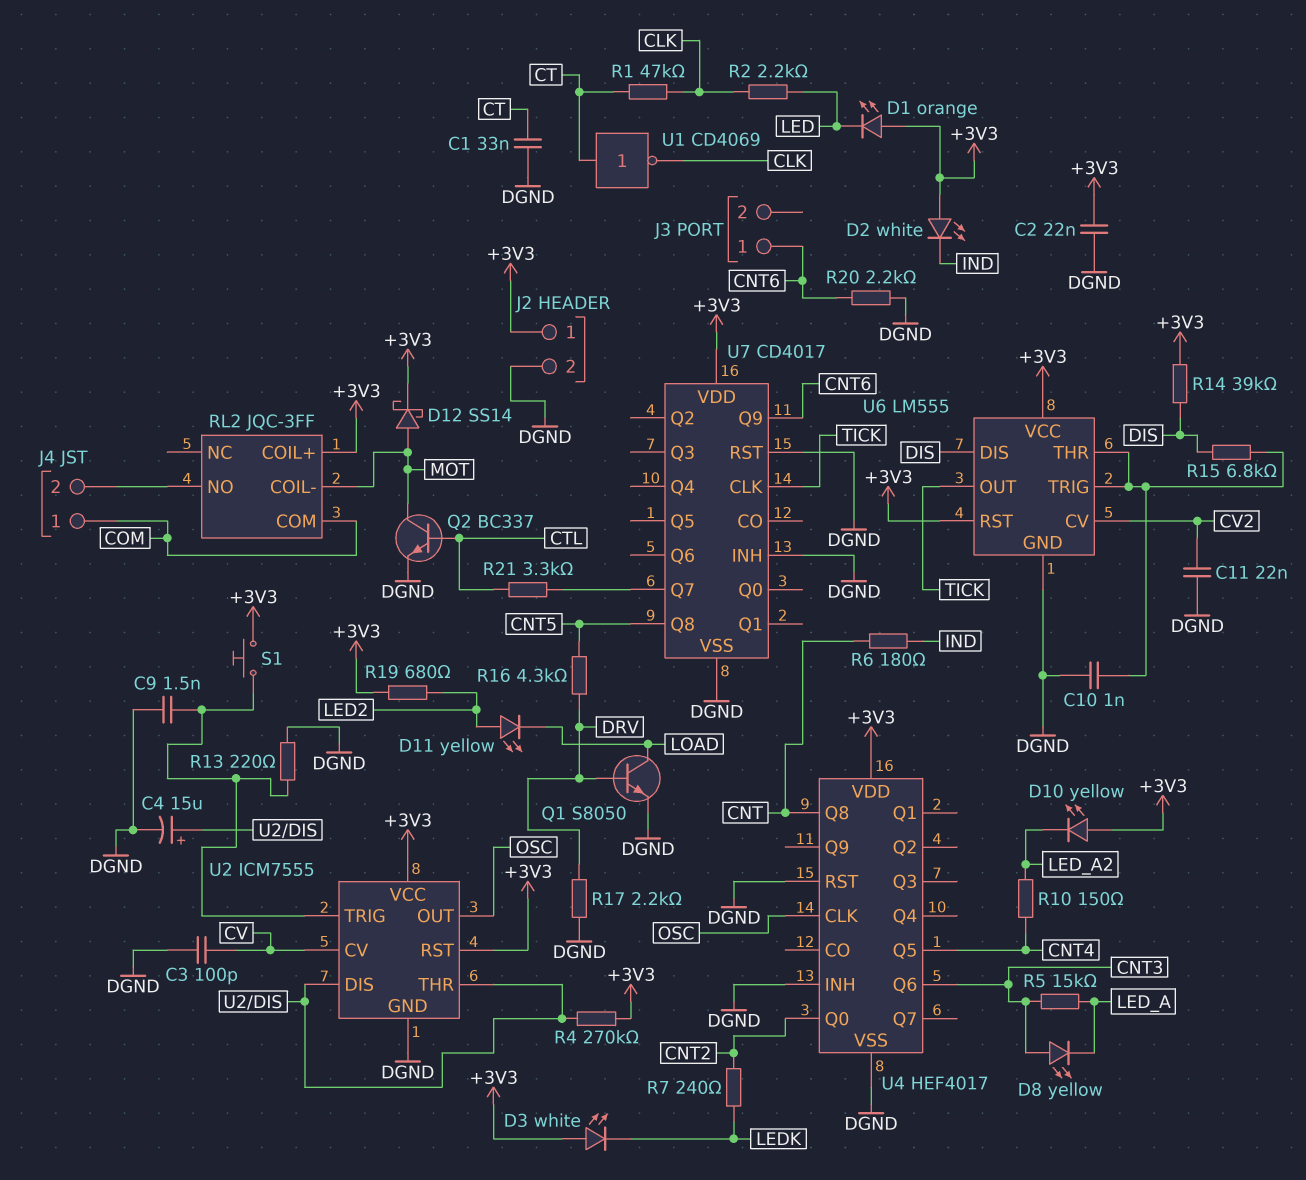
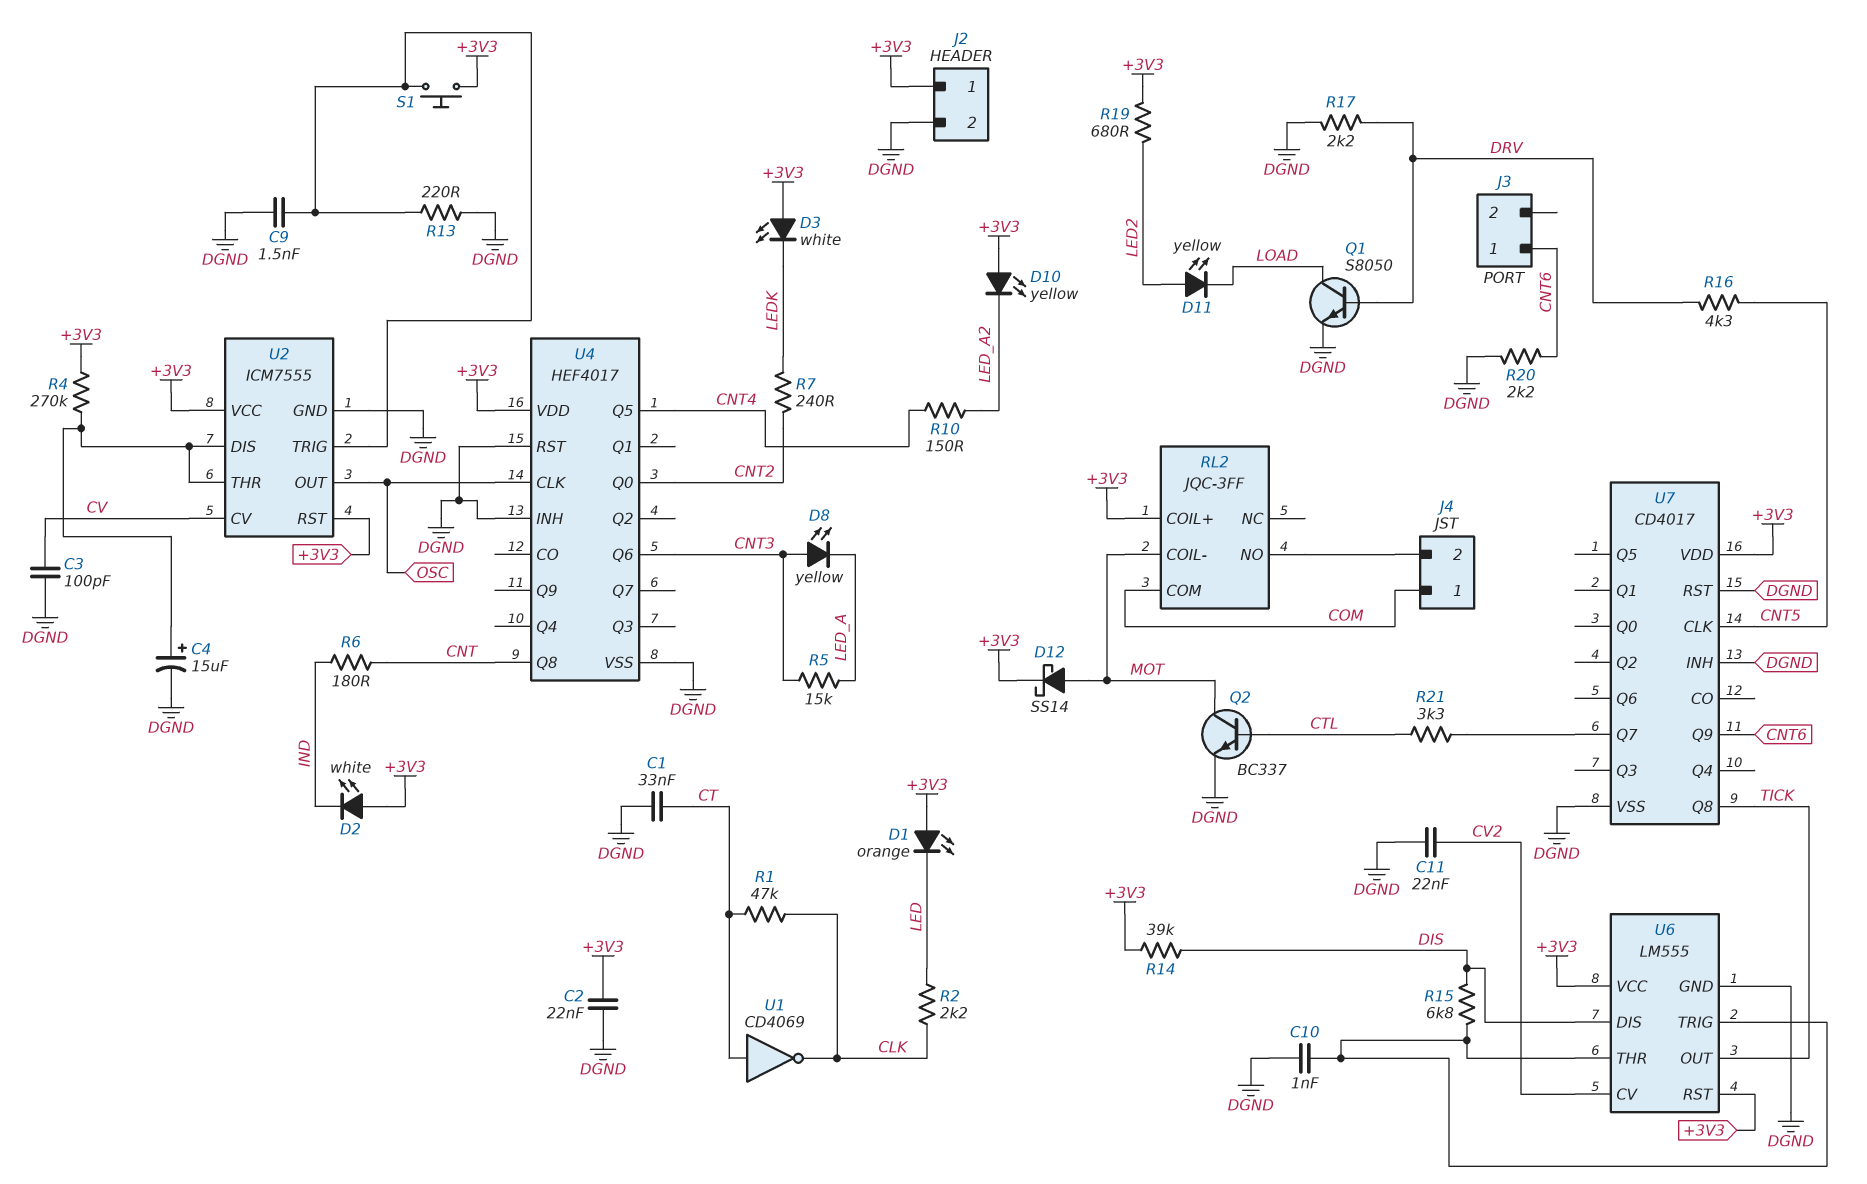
U7 pin CLK: TICK -> CNT5
U7 pin Q8: CNT5 -> TICK

